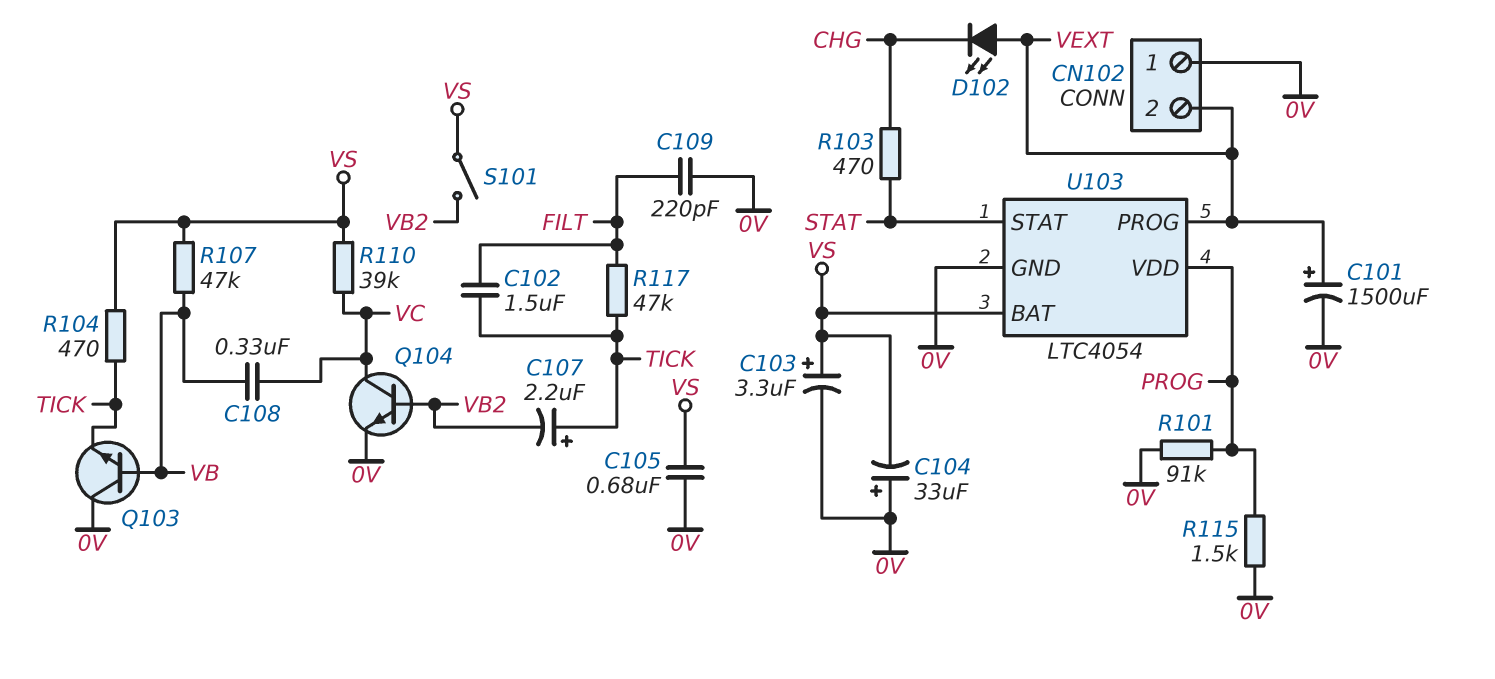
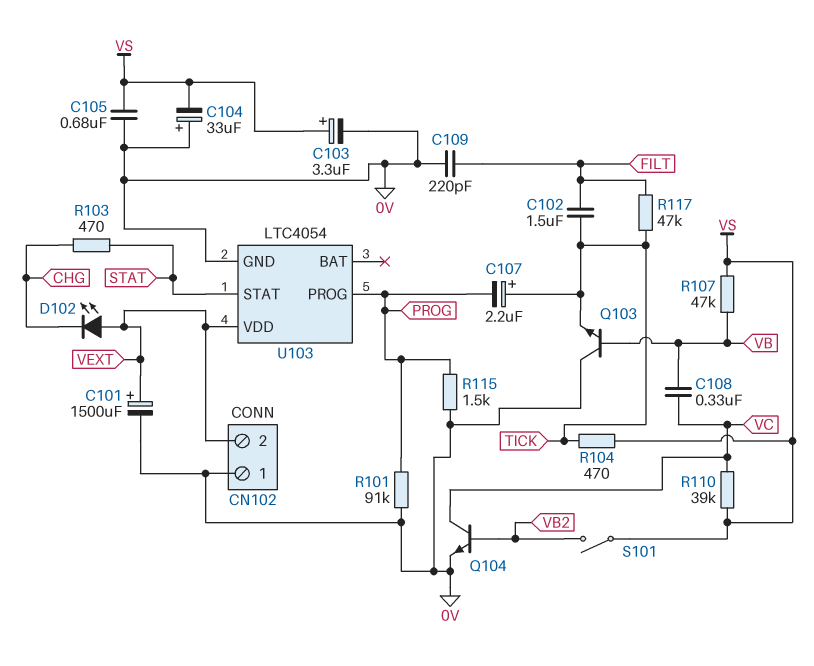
C107: 2.2uF (plus TICK, minus VB2) -> 2.2uF (plus TICK, minus PROG)
U103 pin BAT: VS -> none
U103 pin PROG: VEXT -> PROG
U103 pin VDD: PROG -> VEXT

